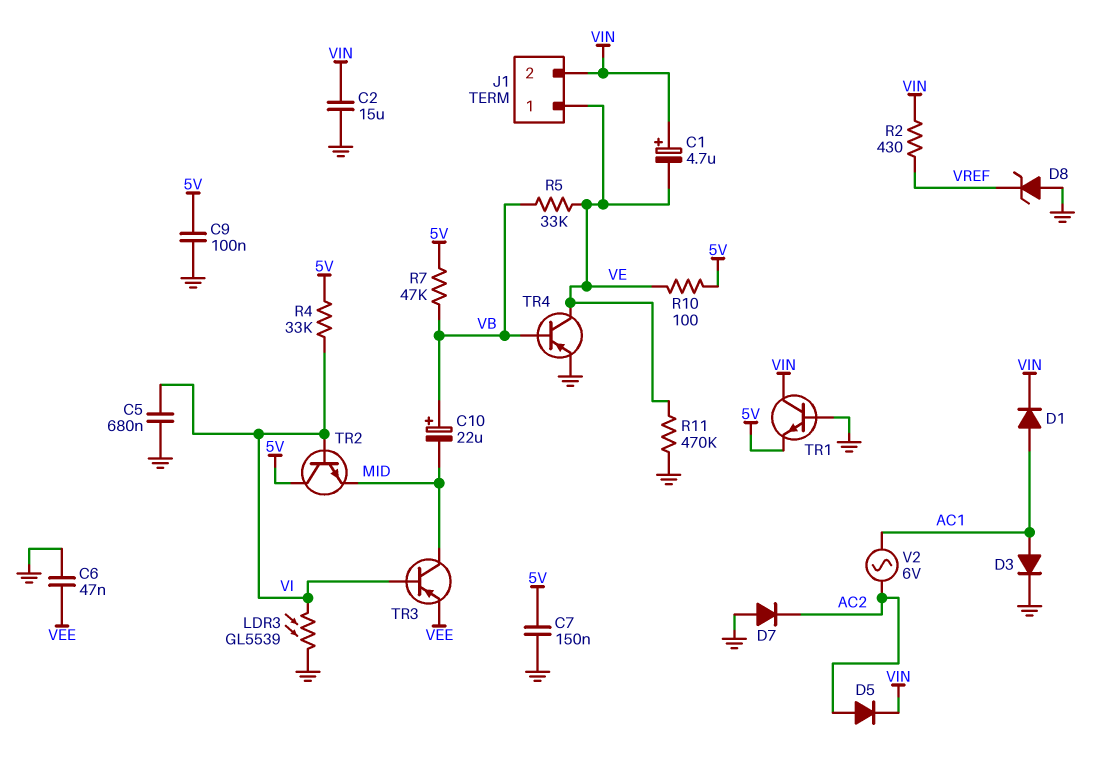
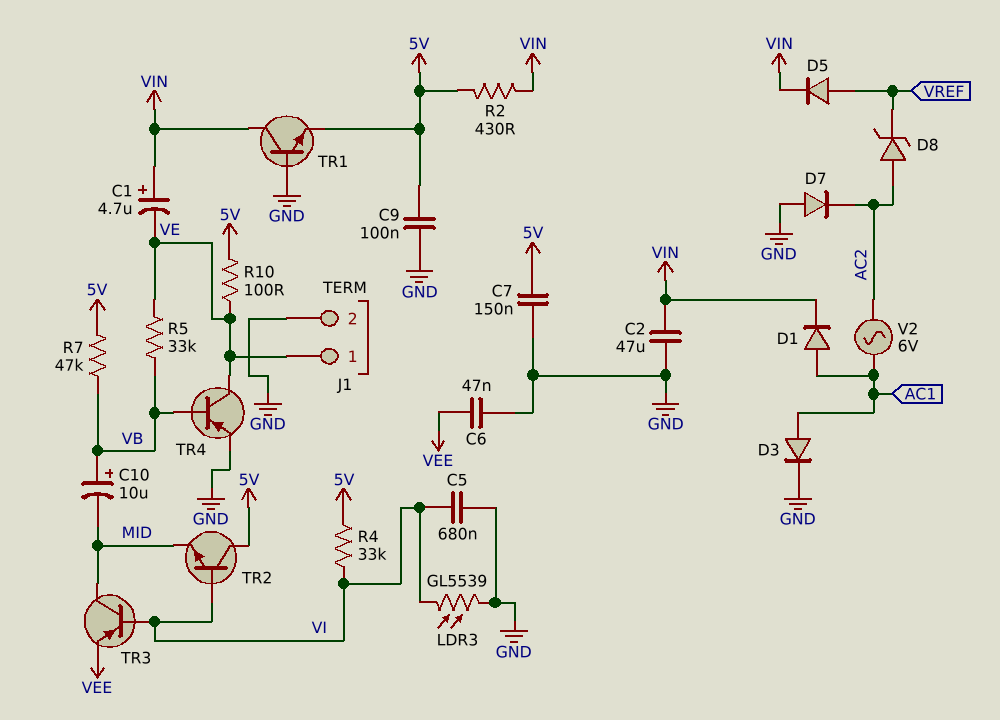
C2: 15uF (GND, VIN) -> 47uF (GND, VIN)
C10: 22uF (plus VB, minus MID) -> 10uF (plus VB, minus MID)
D5: diode (A AC2, K VIN) -> diode (A VREF, K VIN)
D8: zener (A GND, K VREF) -> zener (A AC2, K VREF)
J1 pin 2: VIN -> GND
R2: 430 (VIN, VREF) -> 430 (5V, VIN)
R11: 470k (GND, VE) -> none

